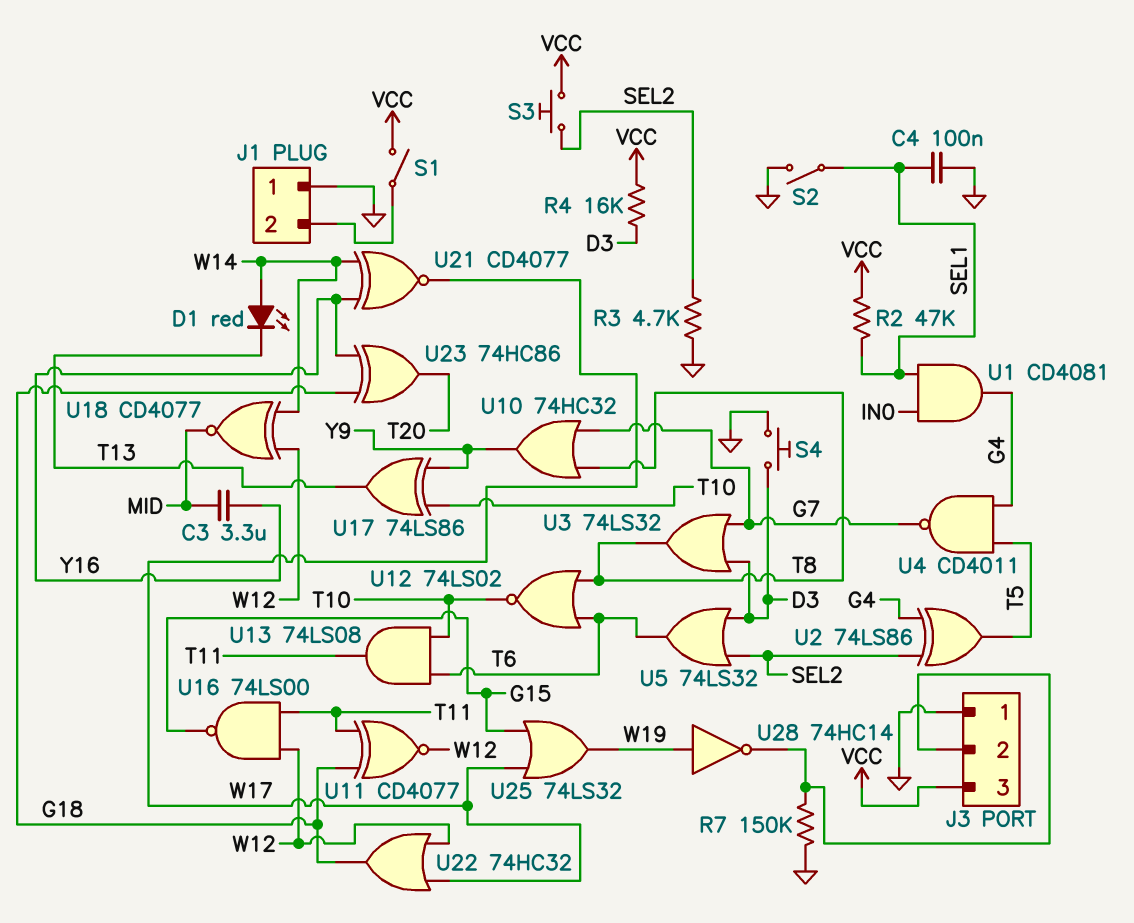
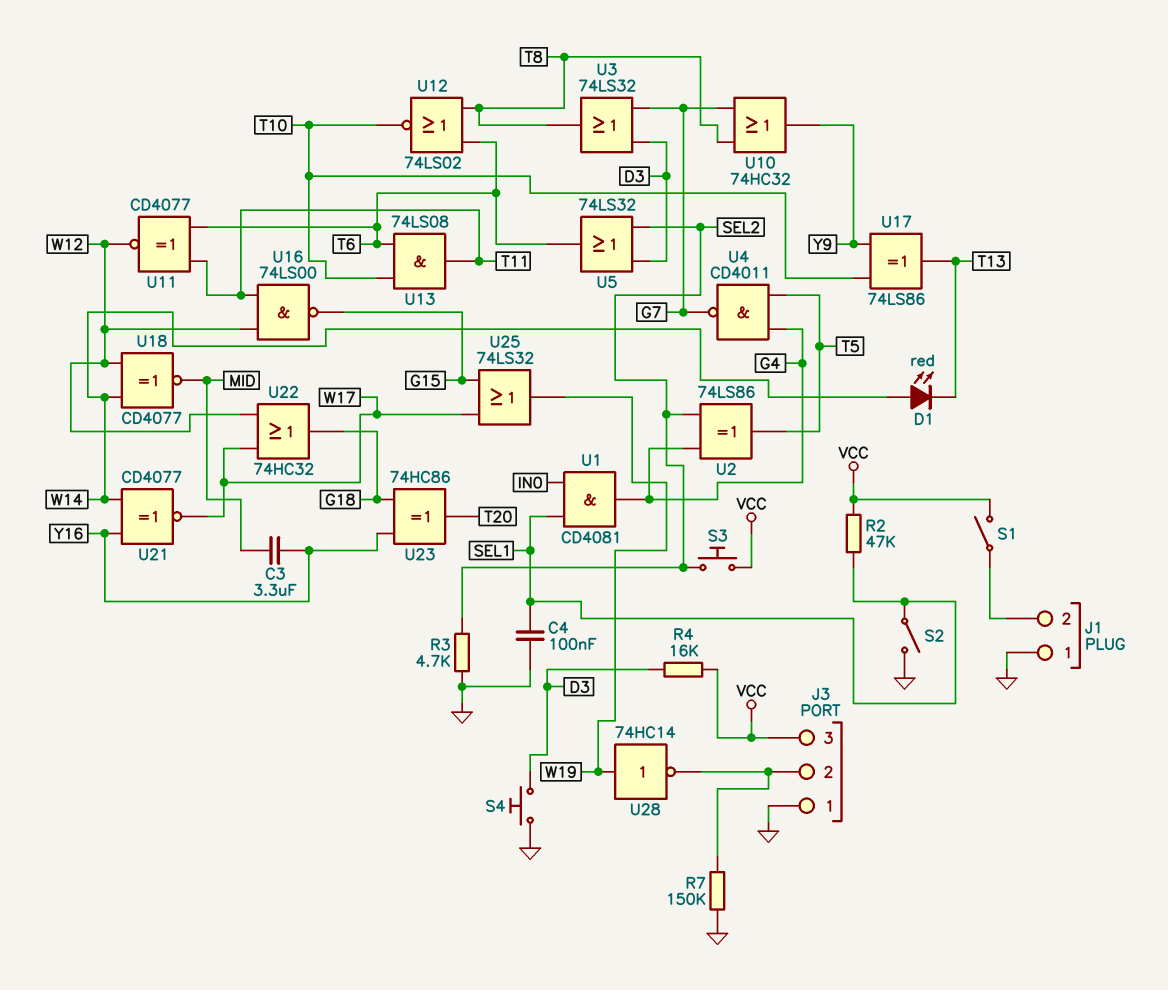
U11: XNOR CD4077 (in G18, in T11, out W12) -> XNOR CD4077 (in T6, in T11, out W12)

